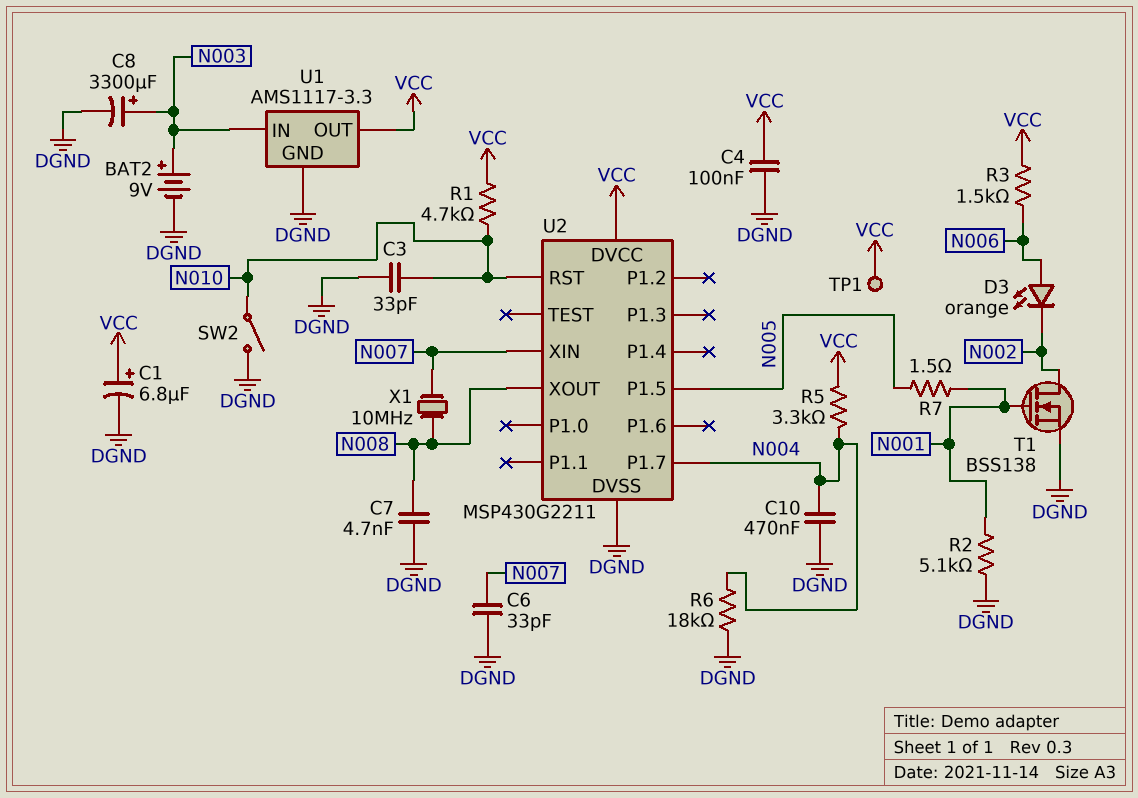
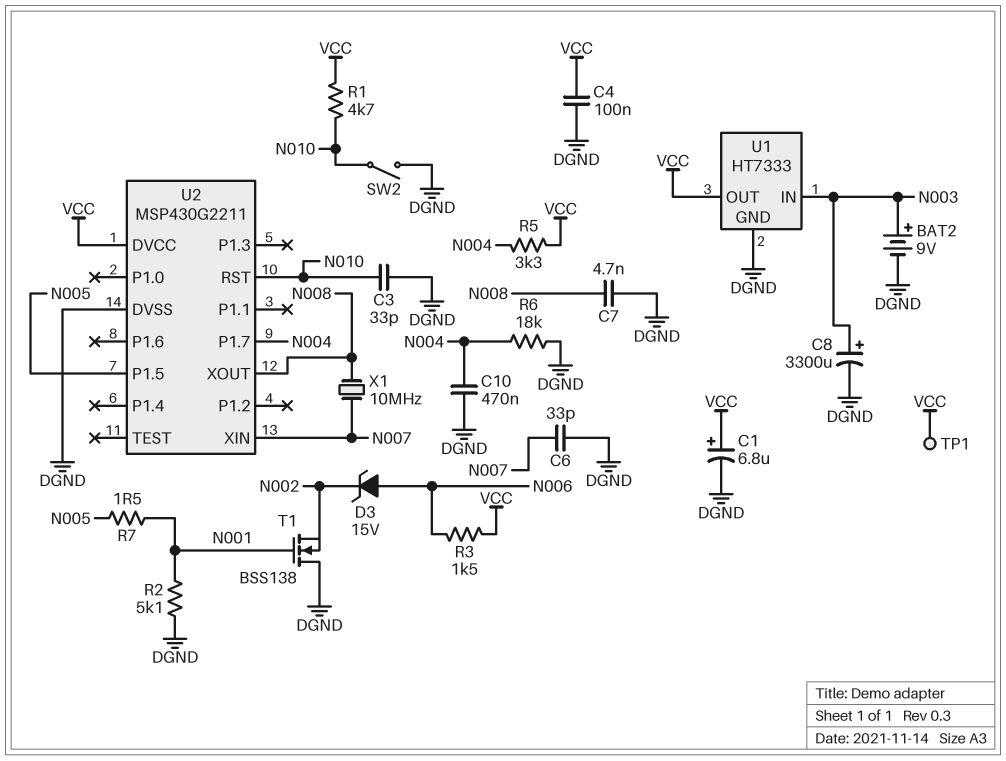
D3: LED orange (A N006, K N002) -> zener 15V (A N006, K N002)
T1: NMOS BSS138 (G N001, D N002, S DGND) -> NMOS BSS138 (G N001, D DGND, S N002)
U1: AMS1117-3.3 -> HT7333

